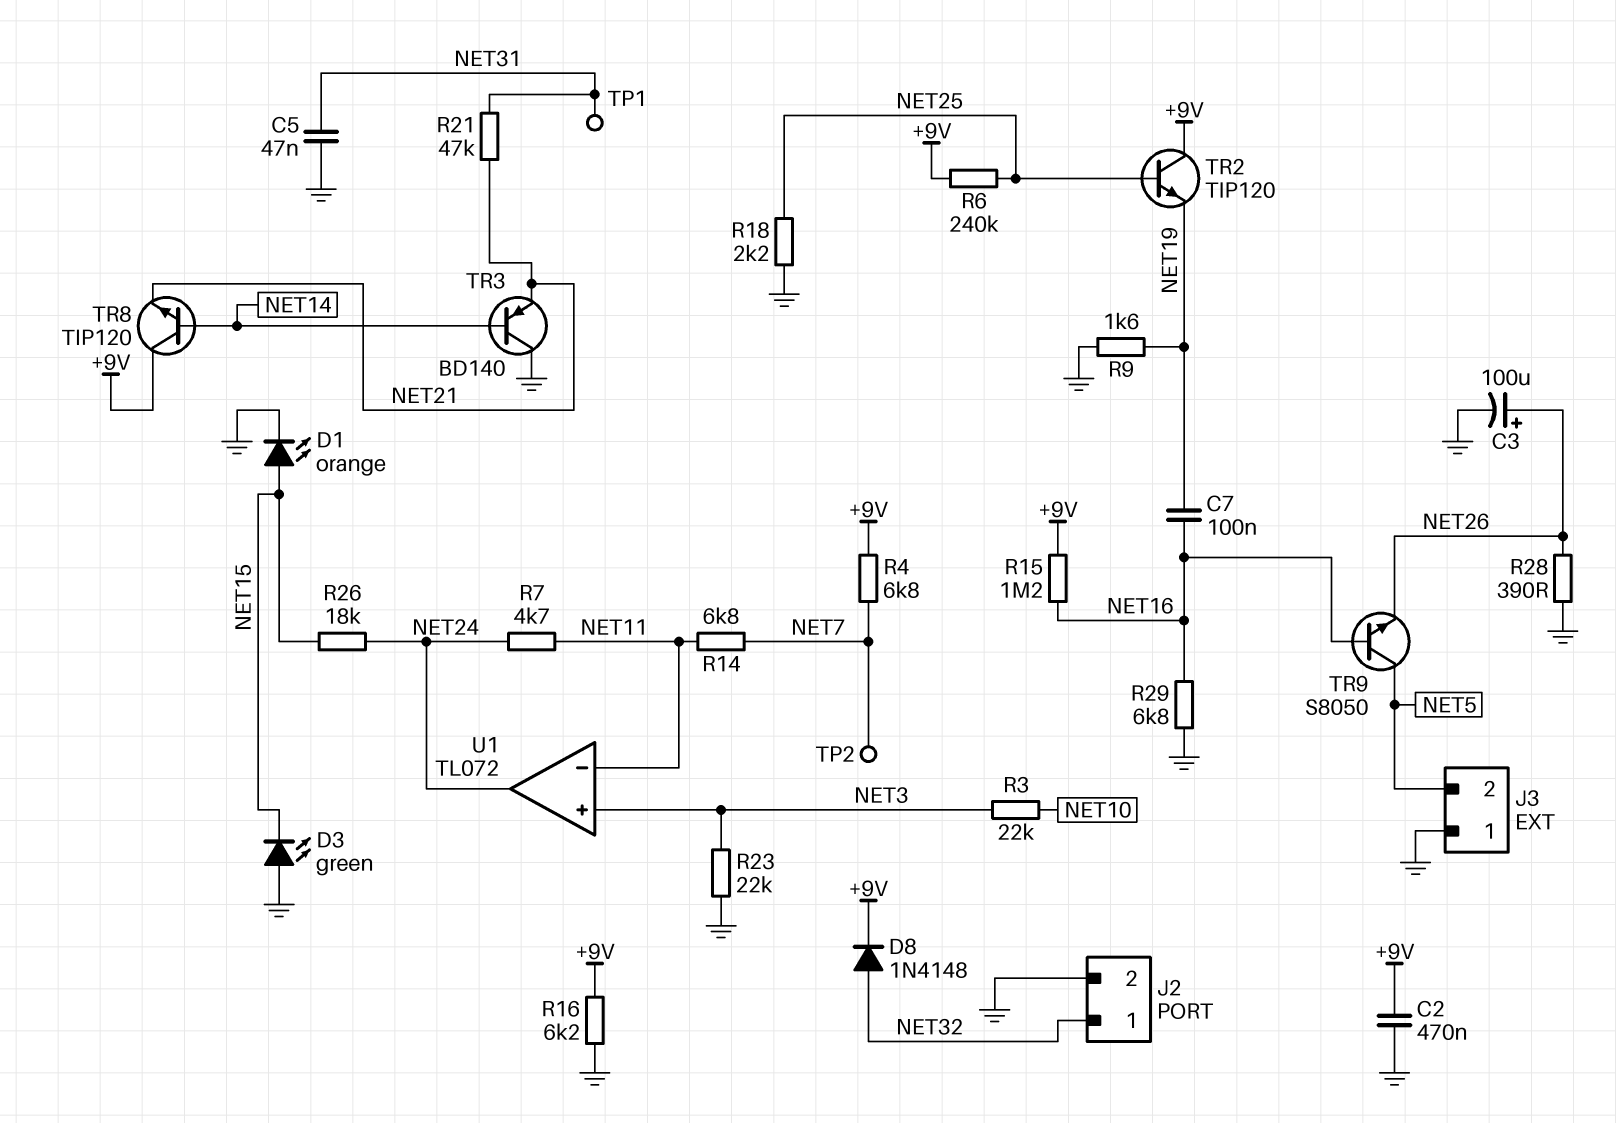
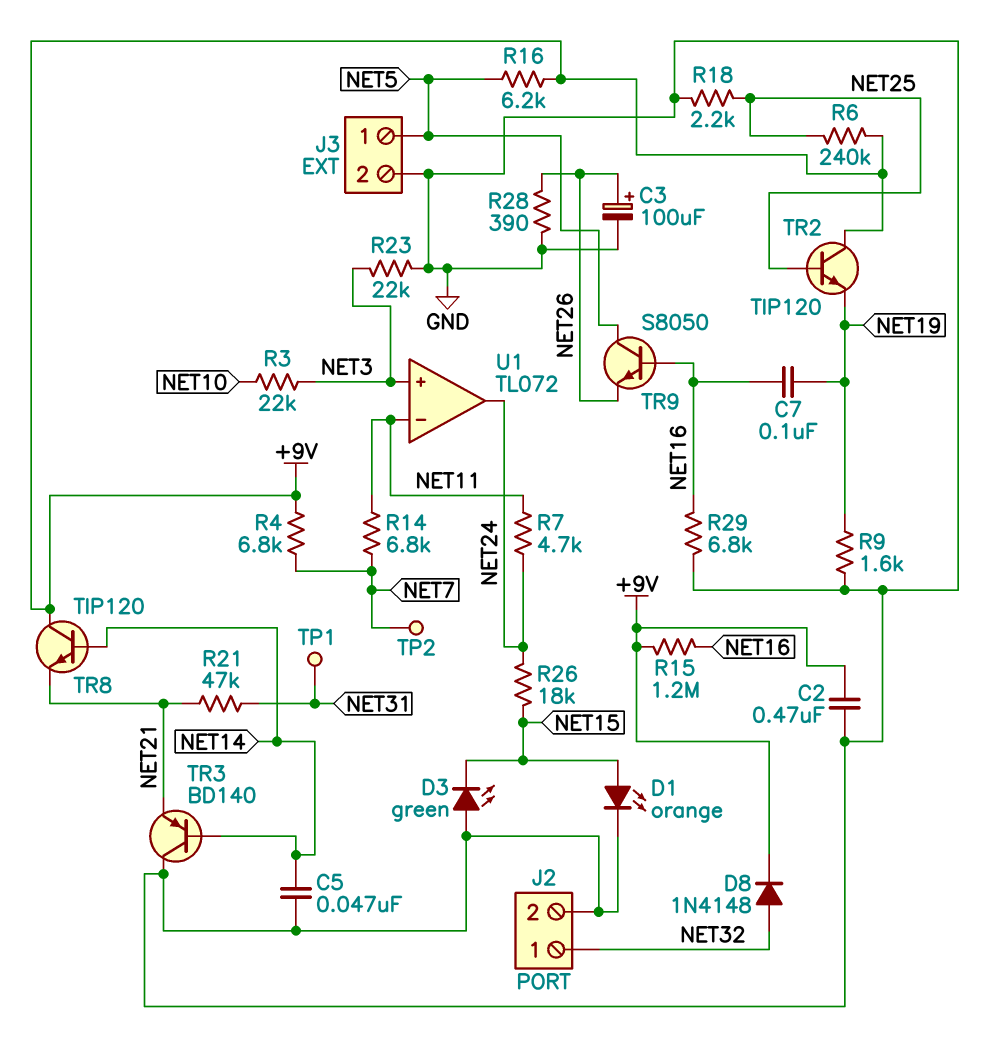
C5: 47nF (GND, NET31) -> 47nF (GND, NET14)
J3 pin 1: GND -> NET5
J3 pin 2: NET5 -> GND
R16: 6.2k (+9V, GND) -> 6.2k (+9V, NET5)

